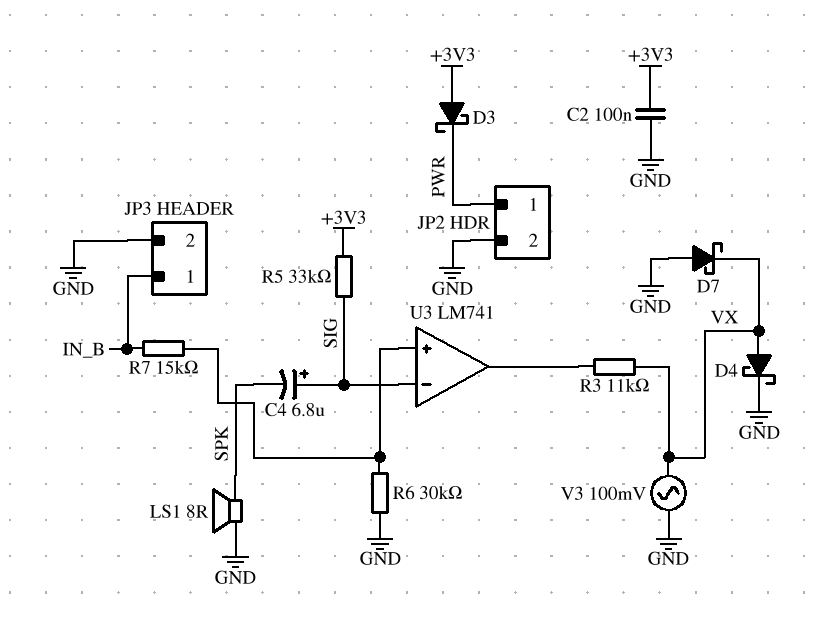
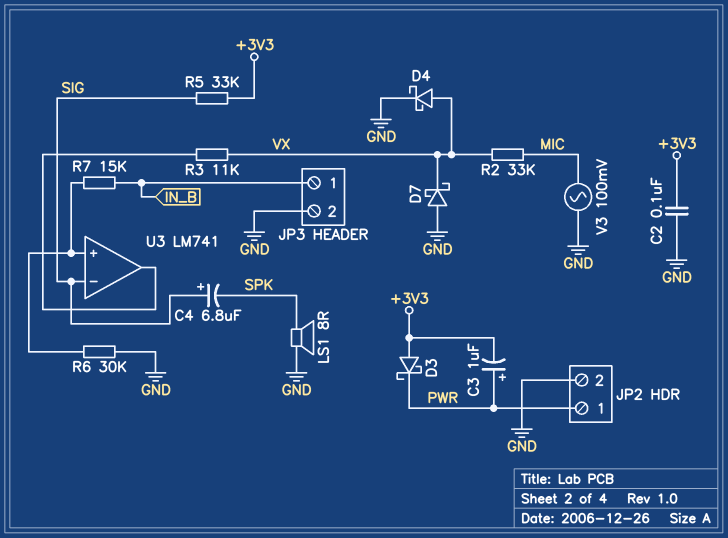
C3: none -> 1uF (plus PWR, minus +3V3)
R2: none -> 33k (MIC, VX)
V3: AC 100mV (GND, VX) -> AC 100mV (GND, MIC)

